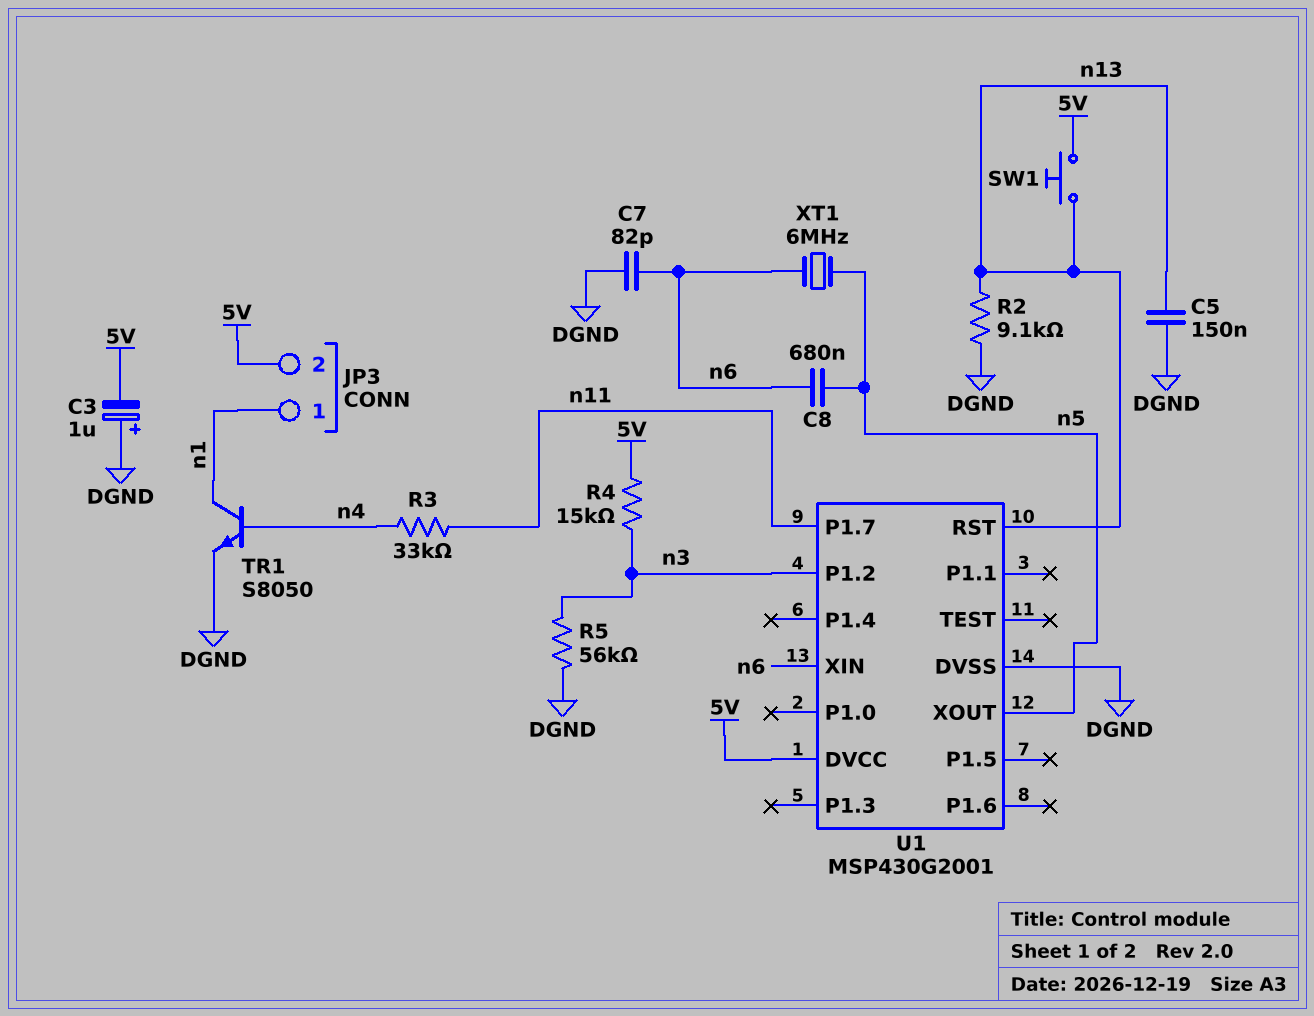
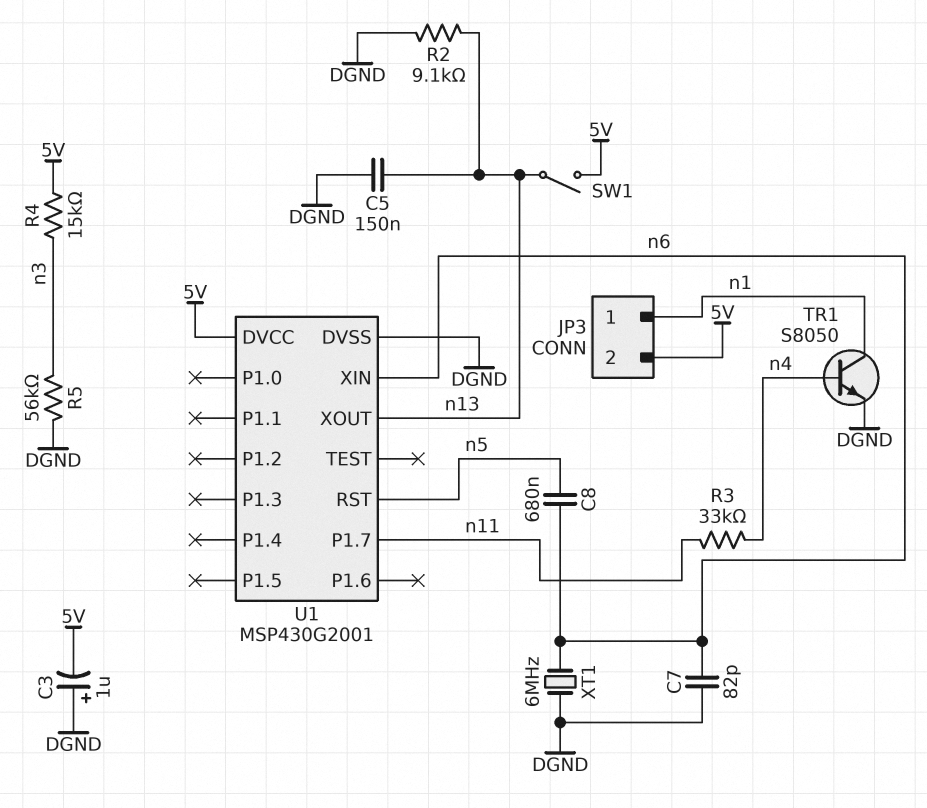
SW1: button (5V, n13) -> switch (5V, n13)
U1 pin P1.2: n3 -> none
U1 pin RST: n13 -> n5
U1 pin XOUT: n5 -> n13
XT1: 6MHz (n5, n6) -> 6MHz (DGND, n6)

